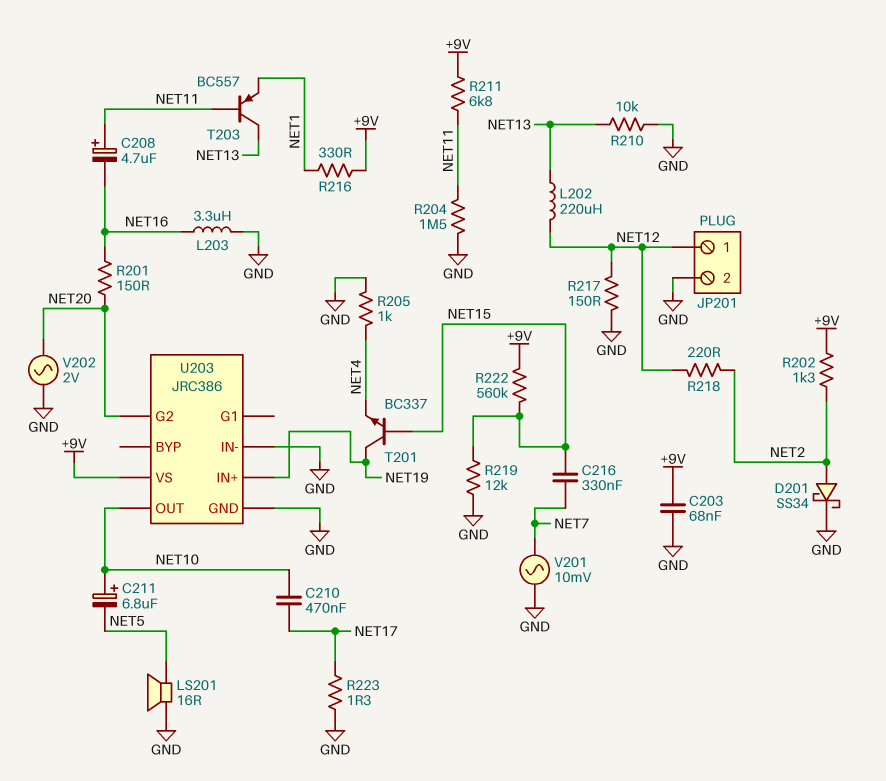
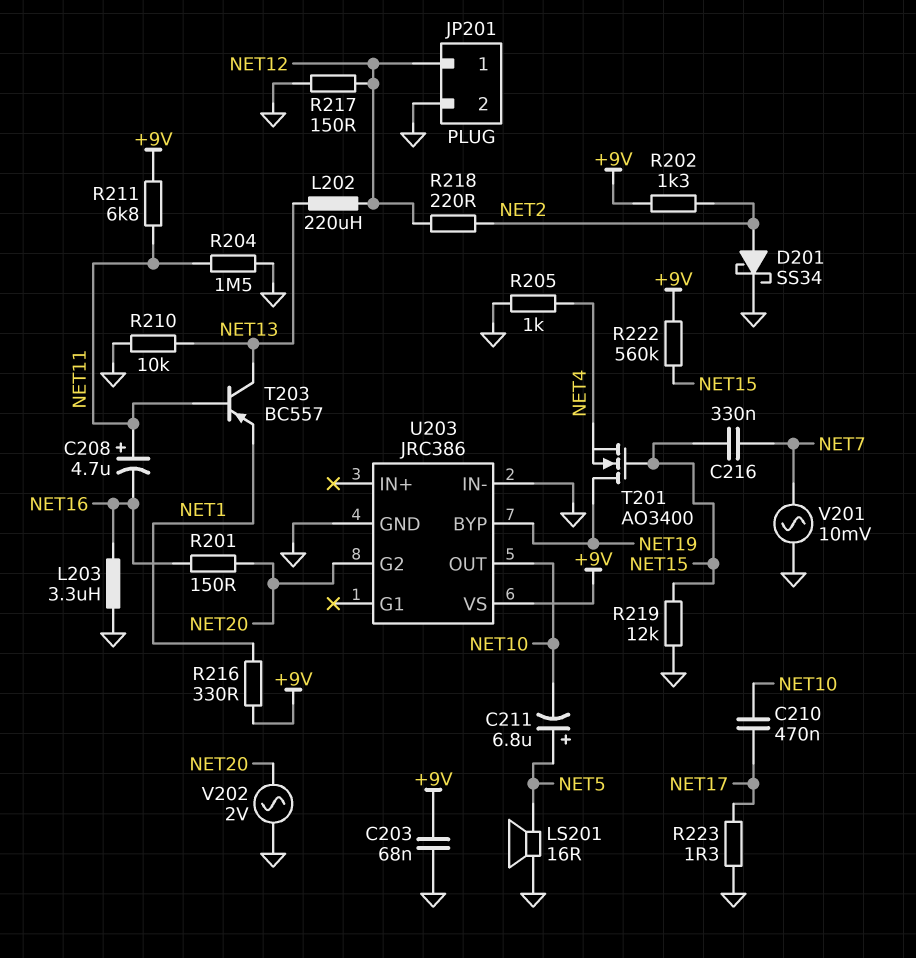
C211: 6.8uF (plus NET10, minus NET5) -> 6.8uF (plus NET5, minus NET10)
T201: NPN BC337 (B NET15, C NET19, E NET4) -> NMOS AO3400 (G NET15, D NET19, S NET4)
U203 pin BYP: none -> NET19
U203 pin IN+: NET19 -> none

